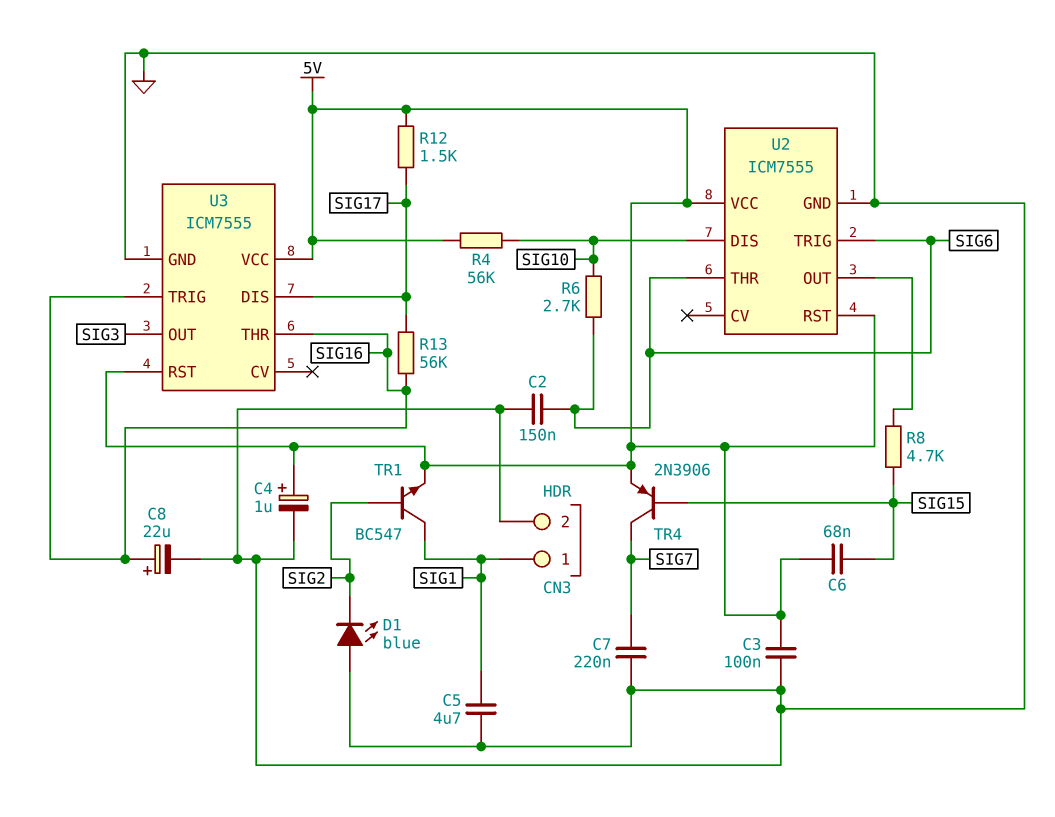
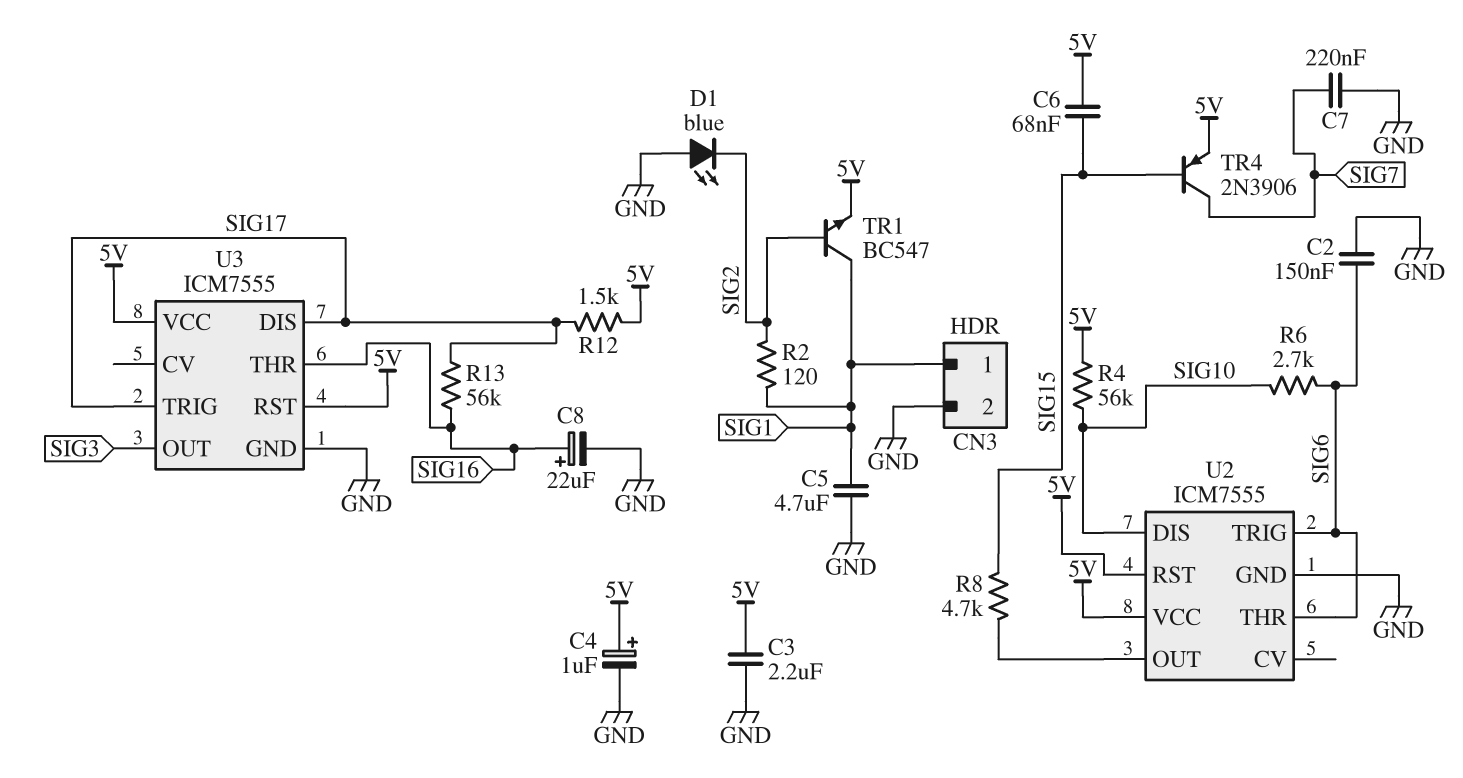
C3: 100nF (5V, GND) -> 2.2uF (5V, GND)
R2: none -> 120 (SIG1, SIG2)
U3 pin TRIG: SIG16 -> SIG17

